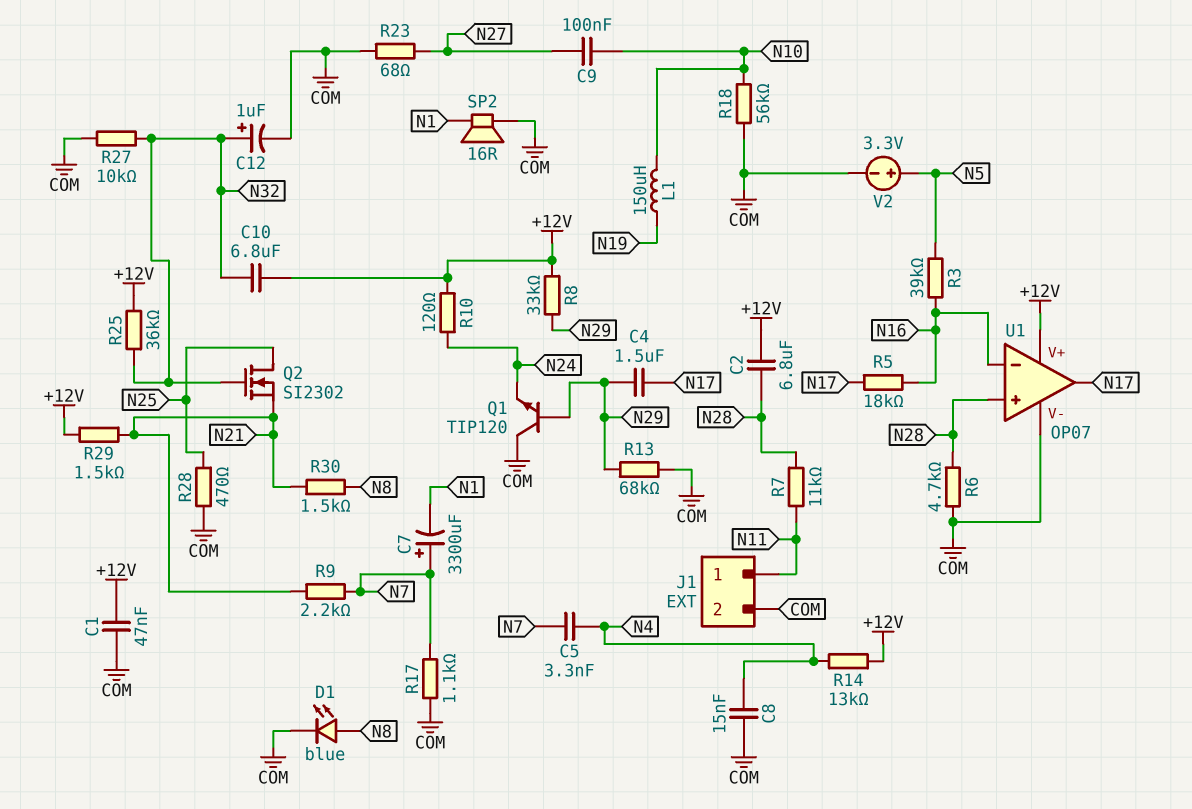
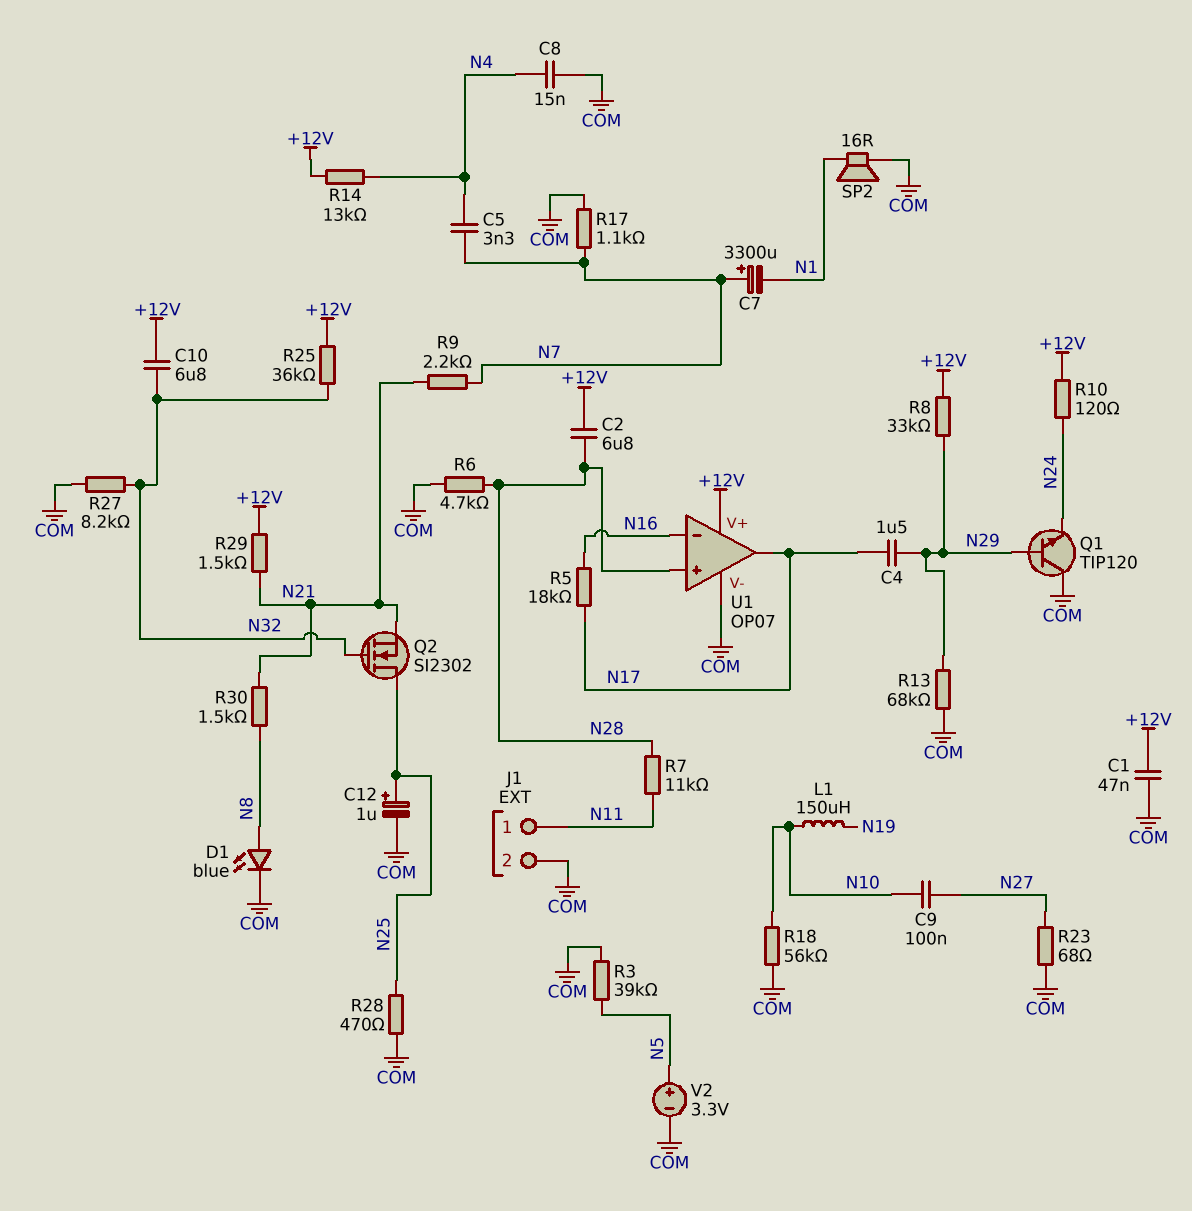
C12: 1uF (plus N32, minus COM) -> 1uF (plus N25, minus COM)
R3: 39k (N5, N16) -> 39k (COM, N5)
R27: 10k (COM, N32) -> 8.2k (COM, N32)

